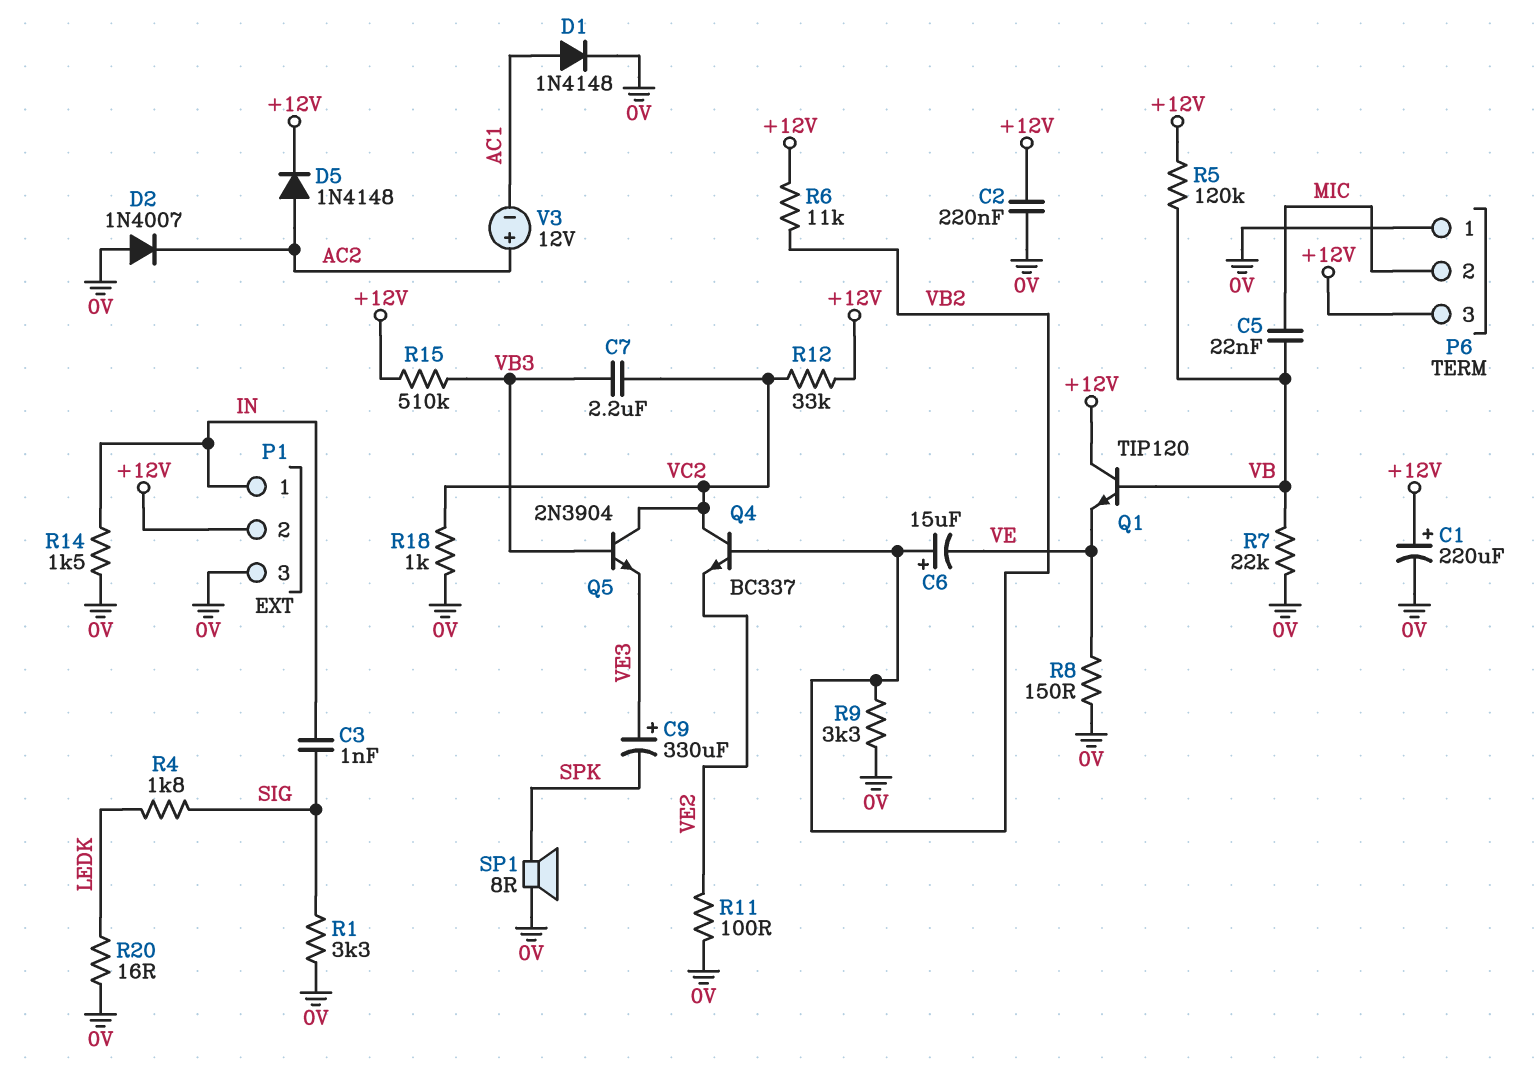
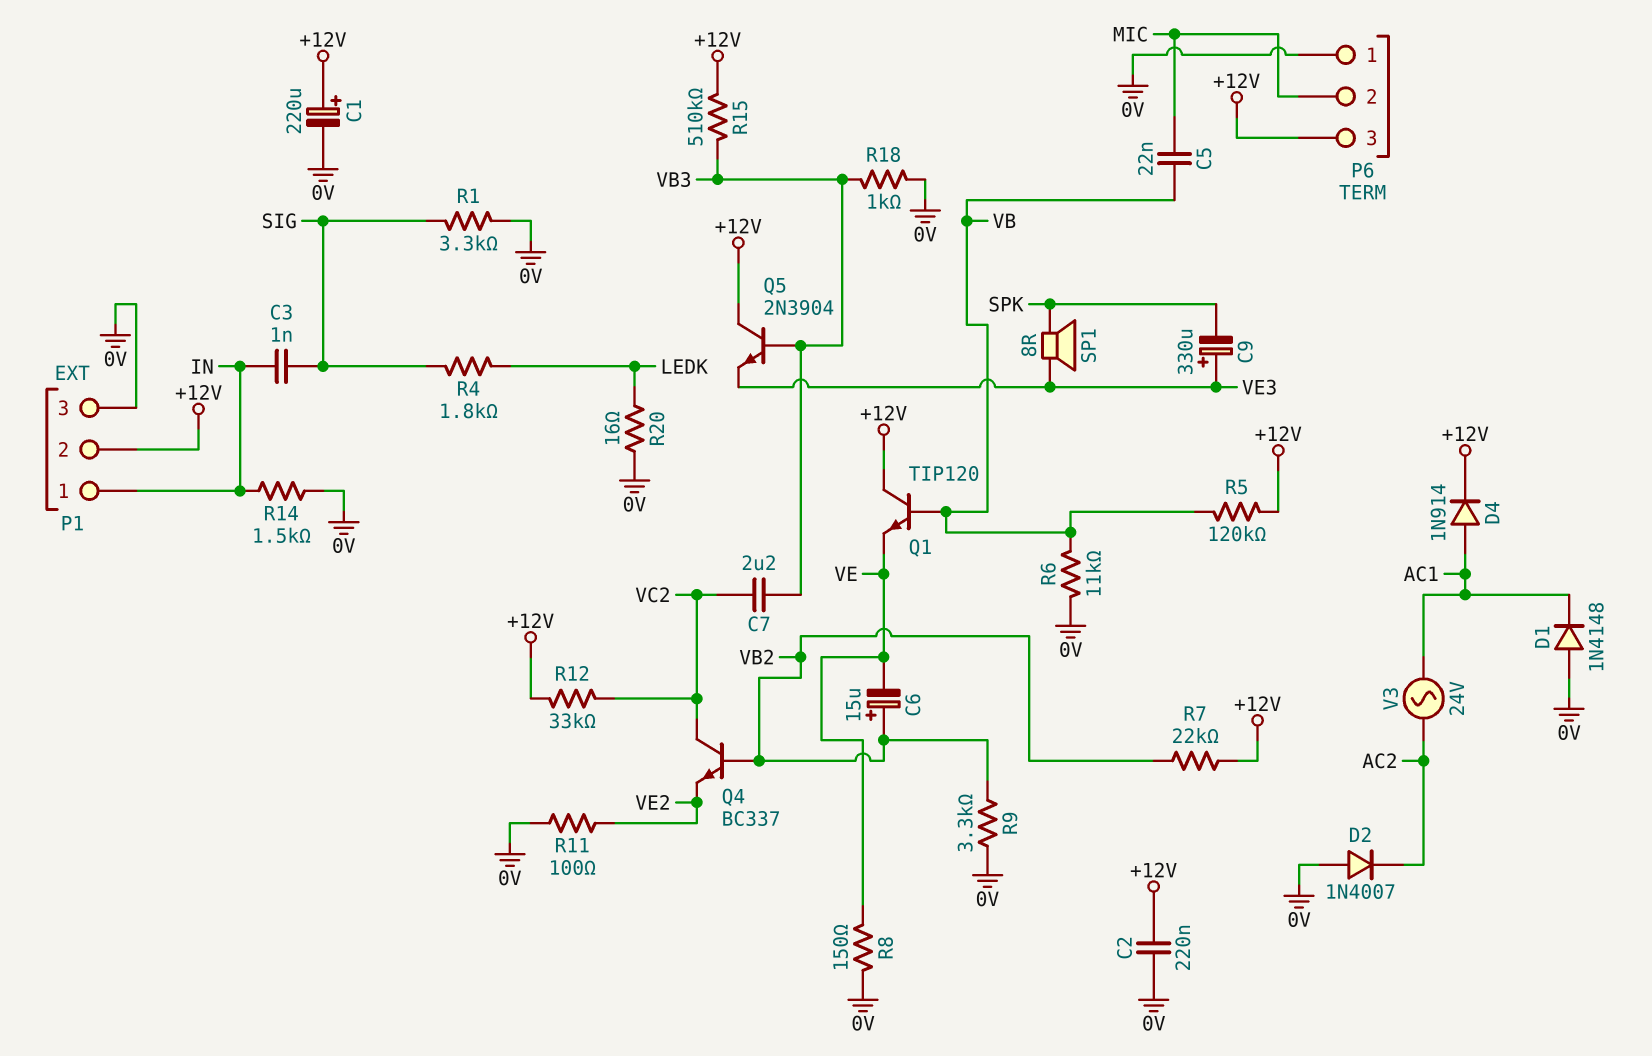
D1: diode 1N4148 (A AC1, K 0V) -> diode 1N4148 (A 0V, K AC1)
D4: none -> diode 1N914 (A AC1, K +12V)
D5: diode 1N4148 (A AC2, K +12V) -> none
Q5: NPN 2N3904 (B VB3, C VC2, E VE3) -> NPN 2N3904 (B VB3, C +12V, E VE3)
R6: 11k (+12V, VB2) -> 11k (0V, VB)
R7: 22k (0V, VB) -> 22k (+12V, VB2)
R18: 1k (0V, VC2) -> 1k (0V, VB3)
SP1: speaker 8R (0V, SPK) -> speaker 8R (SPK, VE3)
V3: 12V (plus AC2, minus AC1) -> AC 24V (AC1, AC2)

